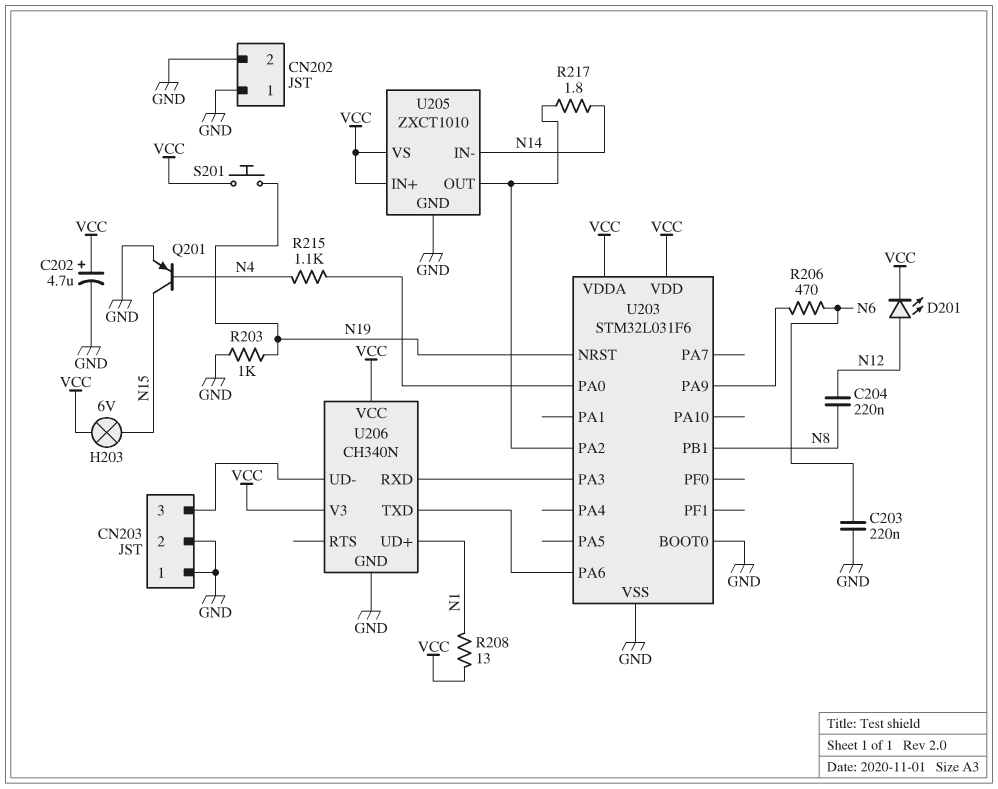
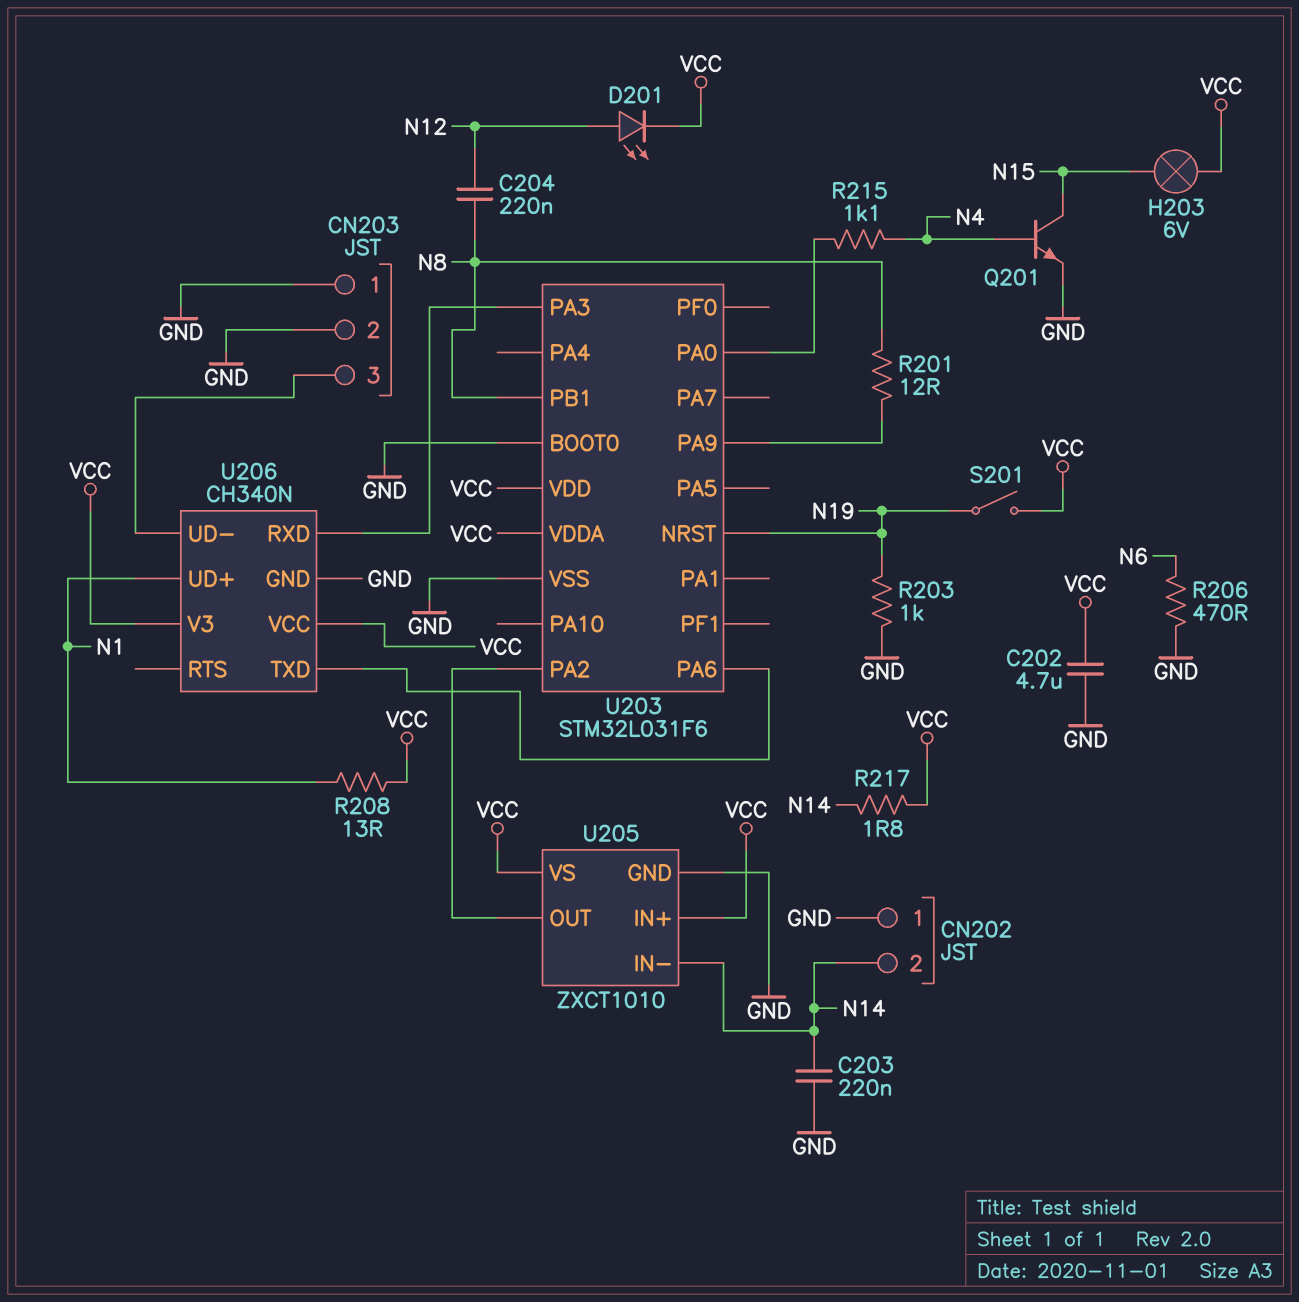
C202: 4.7uF (plus VCC, minus GND) -> 4.7uF (GND, VCC)
C203: 220nF (GND, N6) -> 220nF (GND, N14)
CN202 pin 2: GND -> N14
Q201: PNP (B N4, C N15, E GND) -> NPN (B N4, C N15, E GND)
R201: none -> 12 (N8, U203/PA9)
R206: 470 (N6, U203/PA9) -> 470 (GND, N6)
R217: 1.8 (N14, U203/PA2) -> 1.8 (N14, VCC)
S201: button (N19, VCC) -> switch (N19, VCC)

